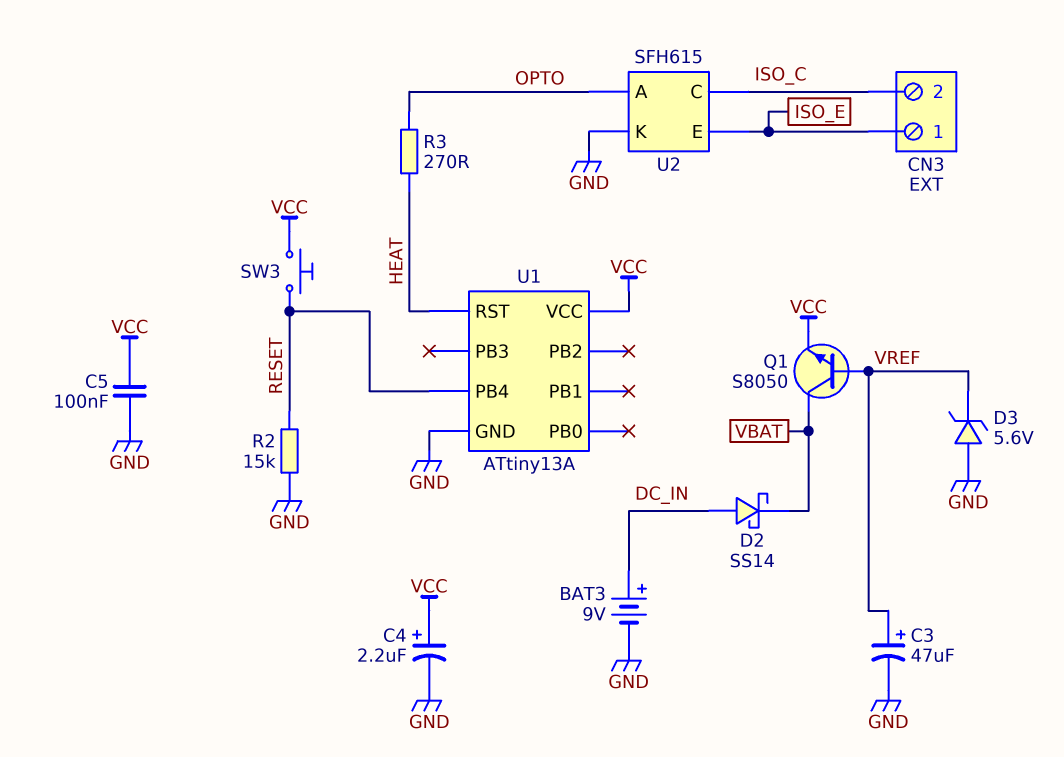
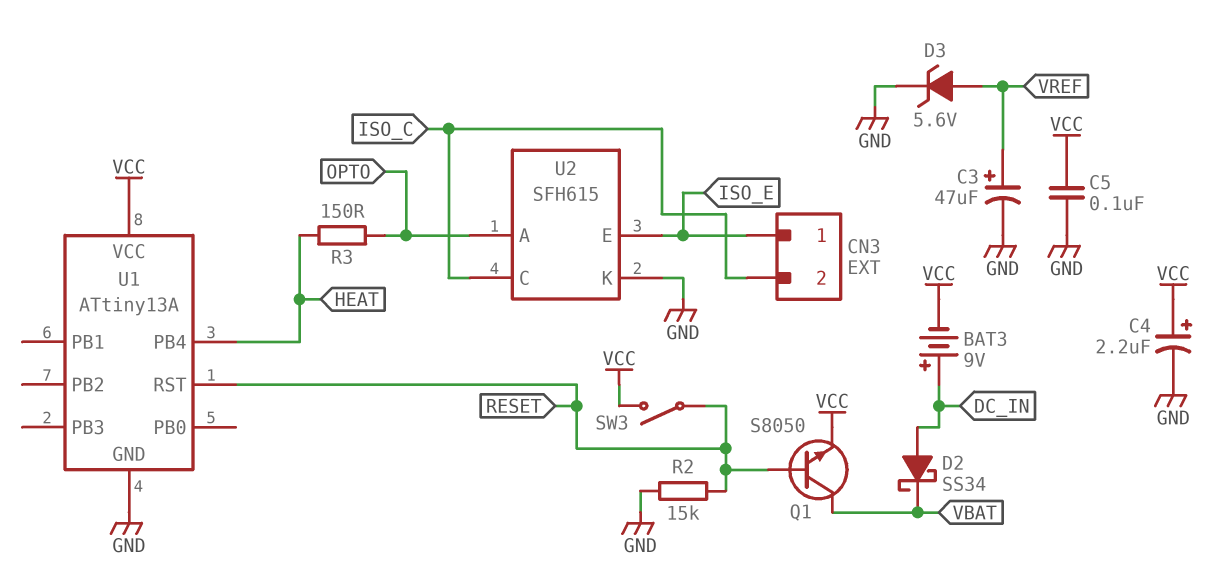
BAT3: 9V (plus DC_IN, minus GND) -> 9V (plus DC_IN, minus VCC)
D2: schottky SS14 (A DC_IN, K VBAT) -> schottky SS34 (A DC_IN, K VBAT)
D3: zener 5.6V (A GND, K VREF) -> zener 5.6V (A VREF, K GND)
Q1: NPN S8050 (B VREF, C VBAT, E VCC) -> NPN S8050 (B RESET, C VBAT, E VCC)
R3: 270 (HEAT, OPTO) -> 150 (HEAT, OPTO)
SW3: button (RESET, VCC) -> switch (RESET, VCC)
U1 pin PB4: RESET -> HEAT
U1 pin RST: HEAT -> RESET

